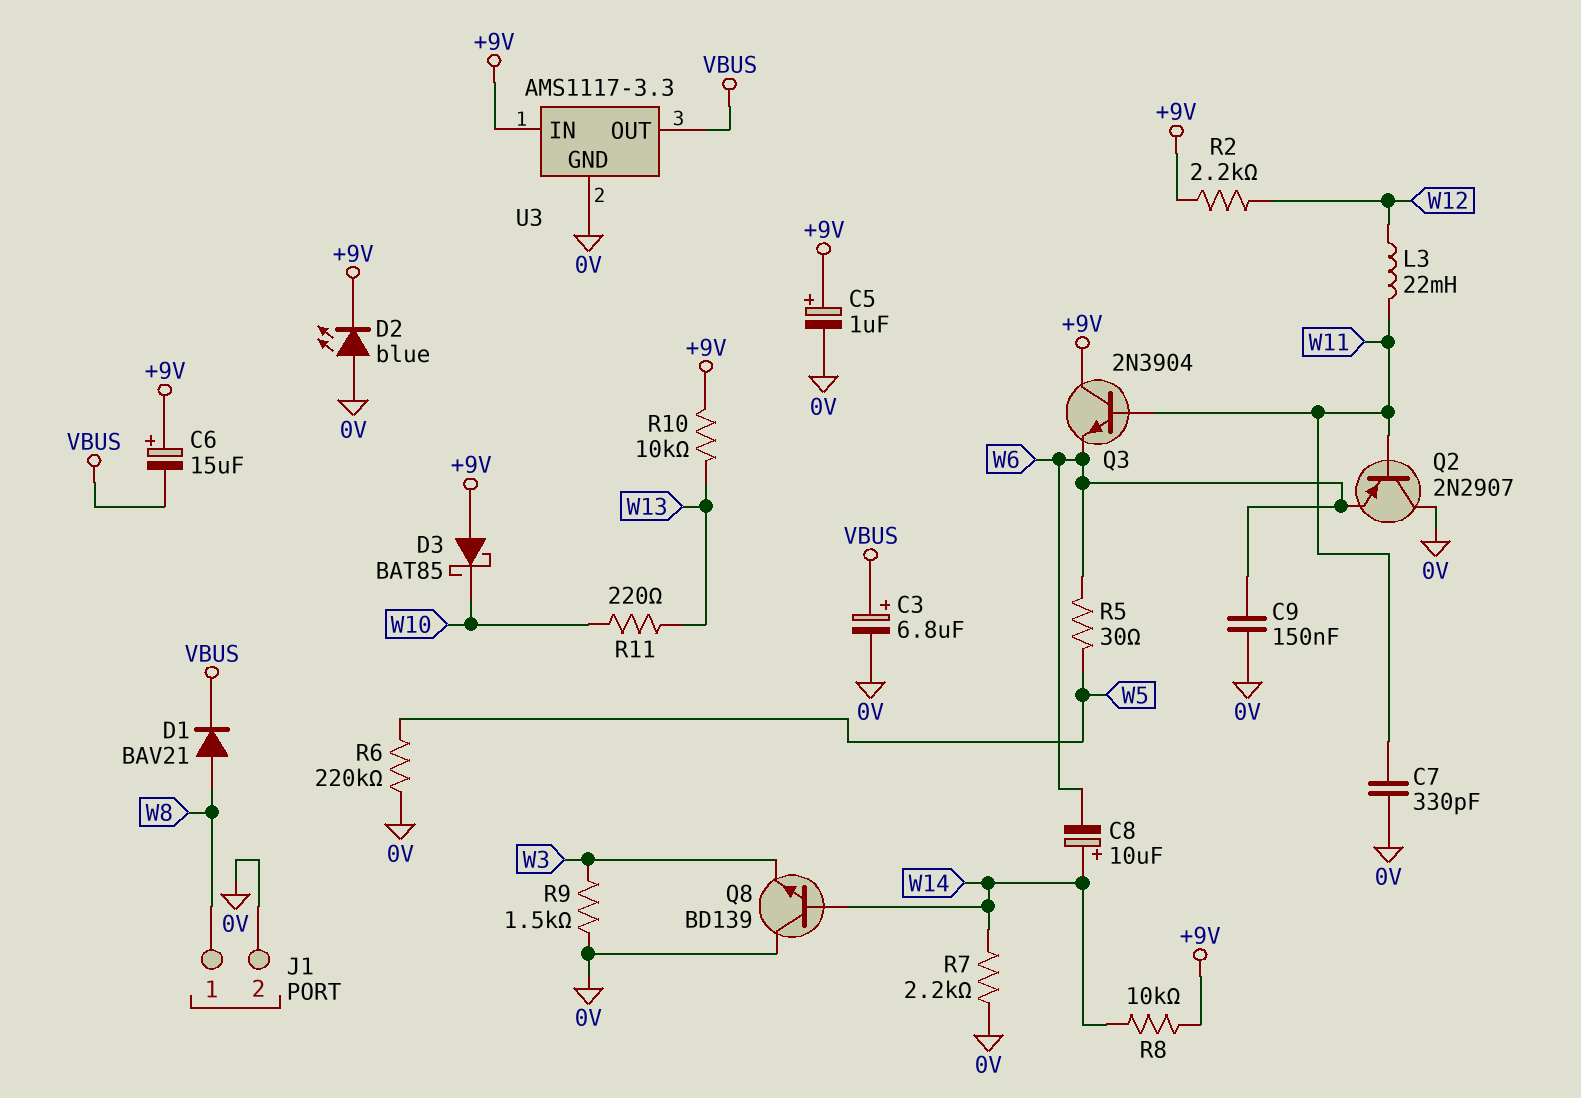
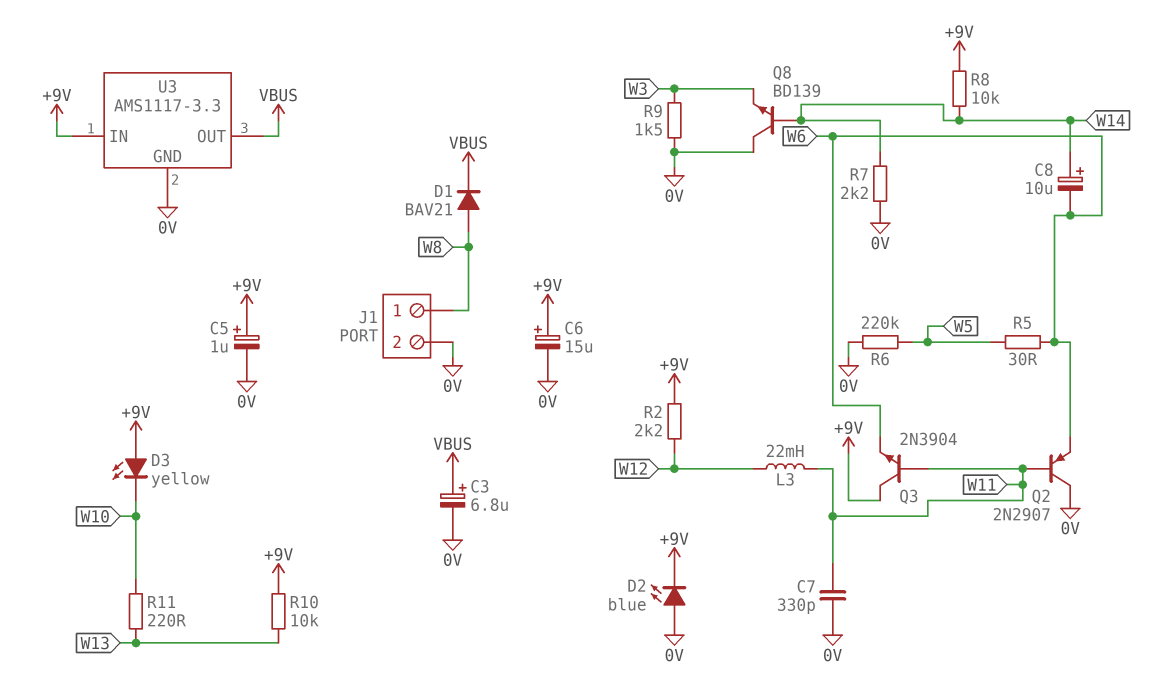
C6: 15uF (plus +9V, minus VBUS) -> 15uF (plus +9V, minus 0V)
C9: 150nF (0V, W6) -> none
D3: schottky BAT85 (A +9V, K W10) -> LED yellow (A +9V, K W10)

